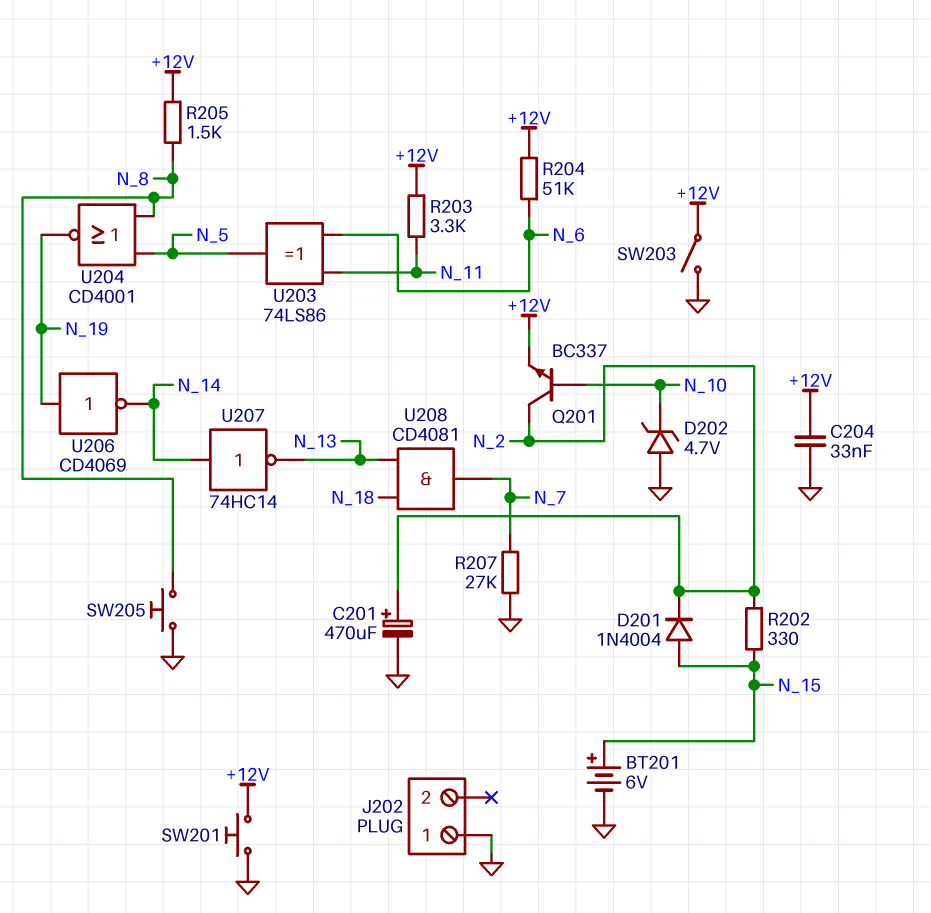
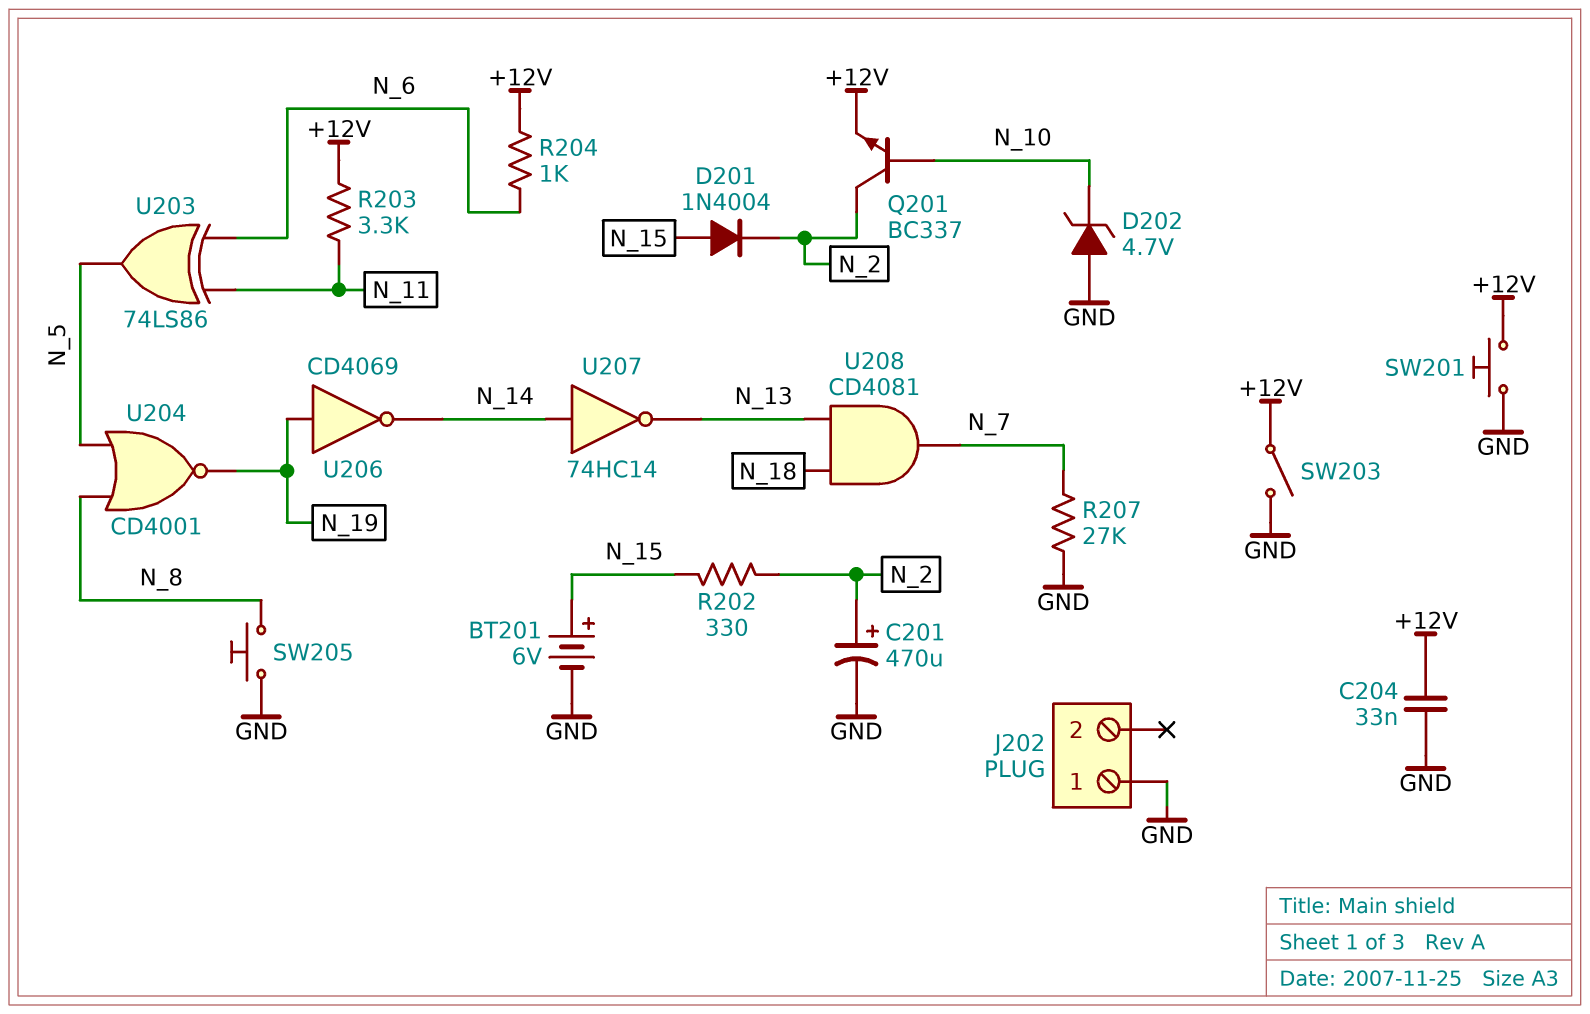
R204: 51k (+12V, N_6) -> 1k (+12V, N_6)
R205: 1.5k (+12V, N_8) -> none

